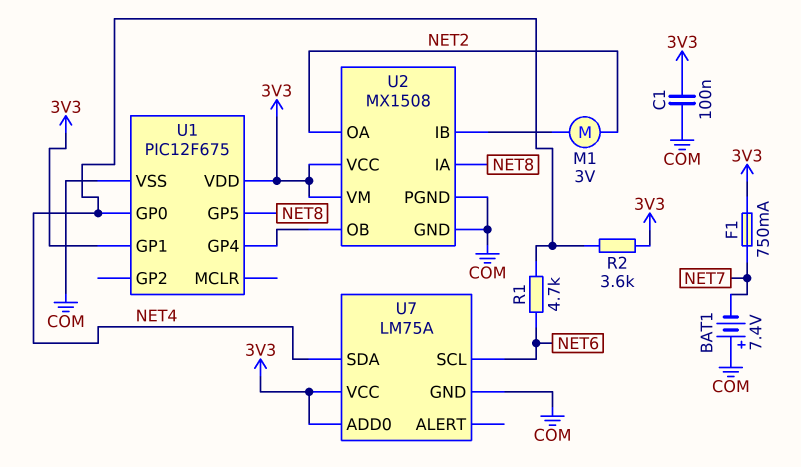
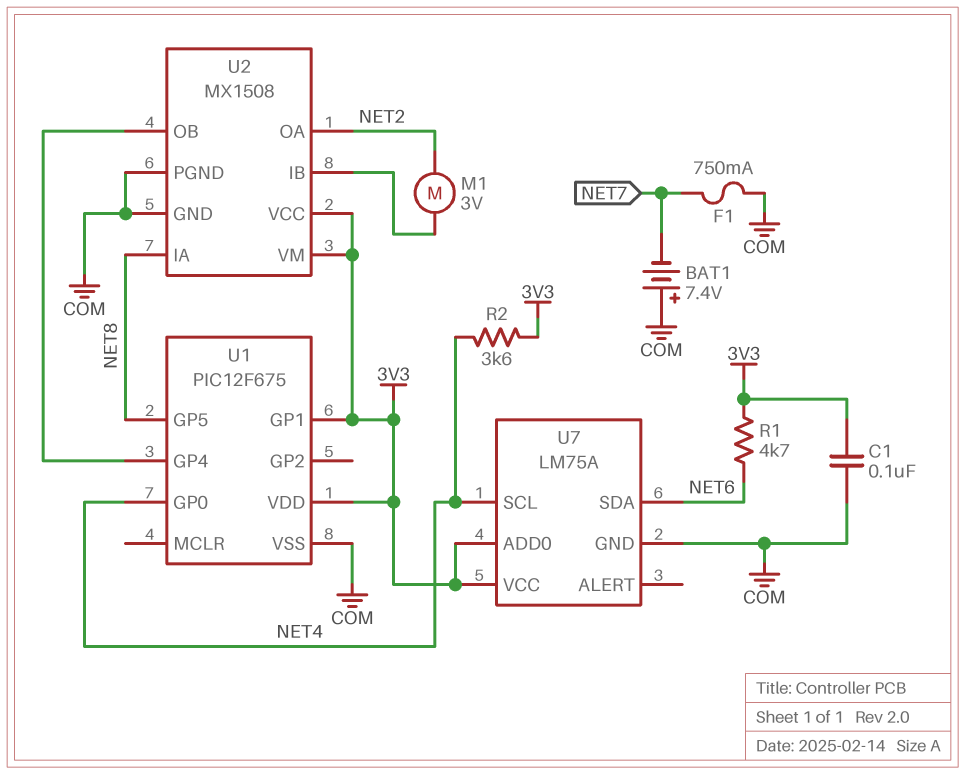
F1: 750mA (3V3, NET7) -> 750mA (COM, NET7)
R1: 4.7k (NET4, NET6) -> 4.7k (3V3, NET6)
U7 pin SCL: NET6 -> NET4
U7 pin SDA: NET4 -> NET6

